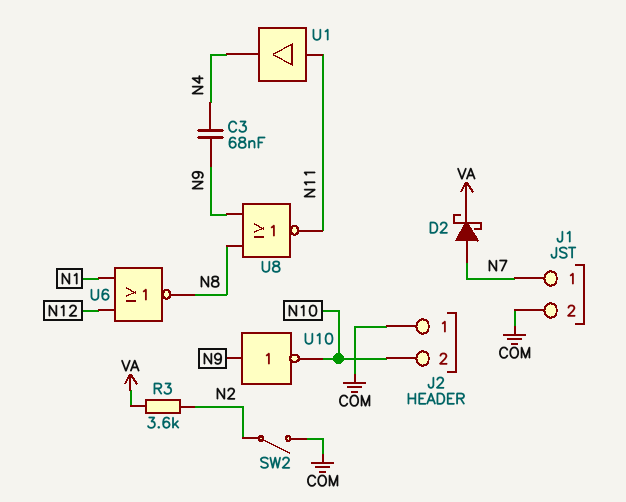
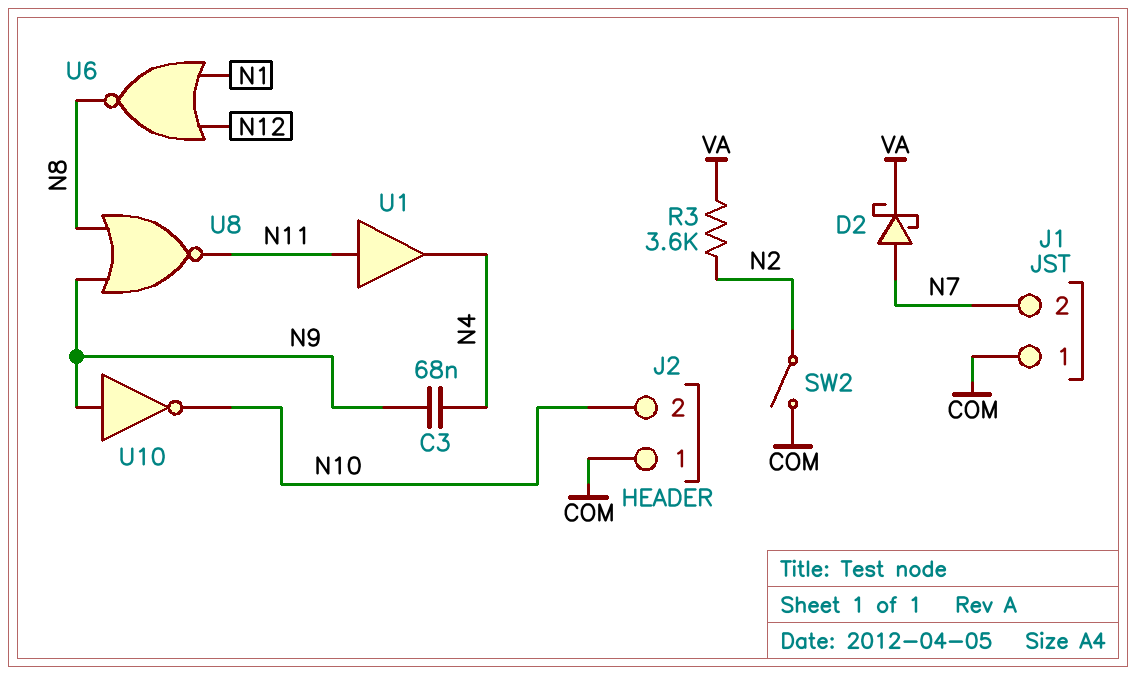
J1 pin 1: N7 -> COM
J1 pin 2: COM -> N7

